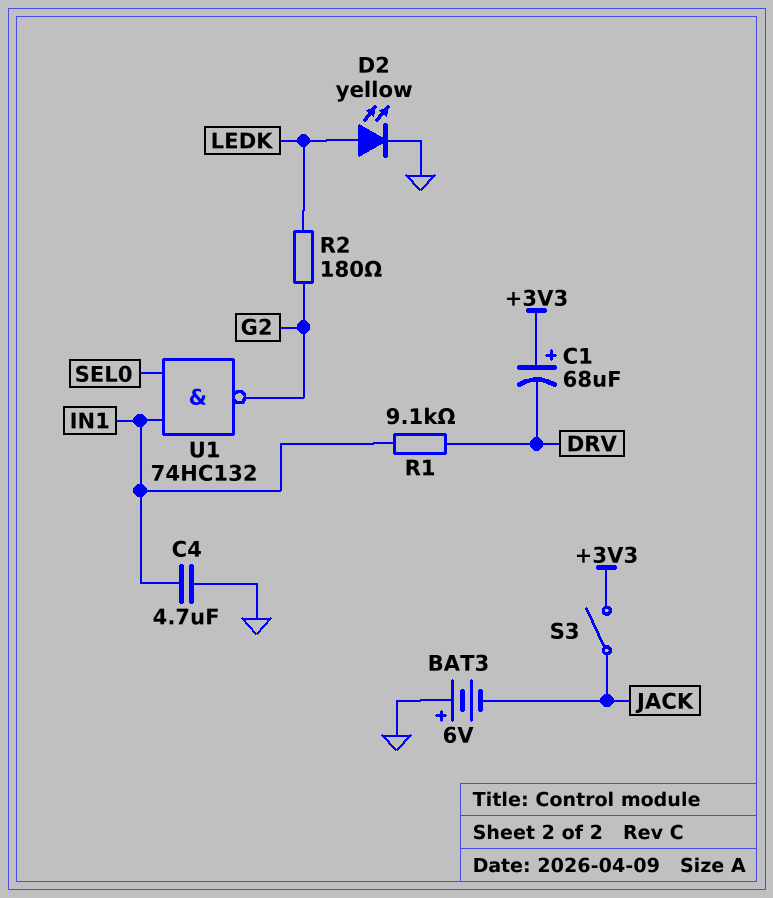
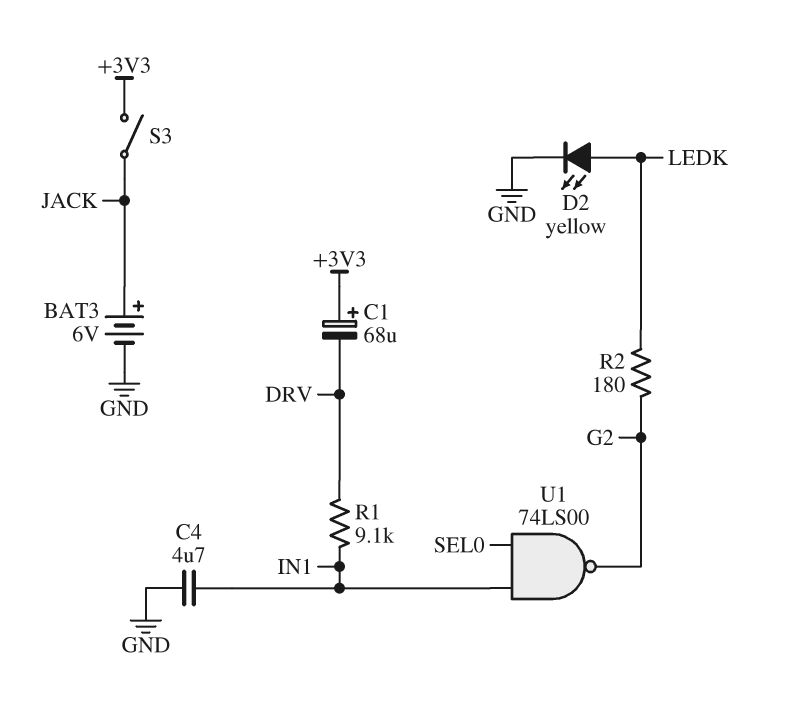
BAT3: 6V (plus GND, minus JACK) -> 6V (plus JACK, minus GND)
U1: NAND 74HC132 (in IN1, in SEL0, out G2) -> NAND 74LS00 (in IN1, in SEL0, out G2)

